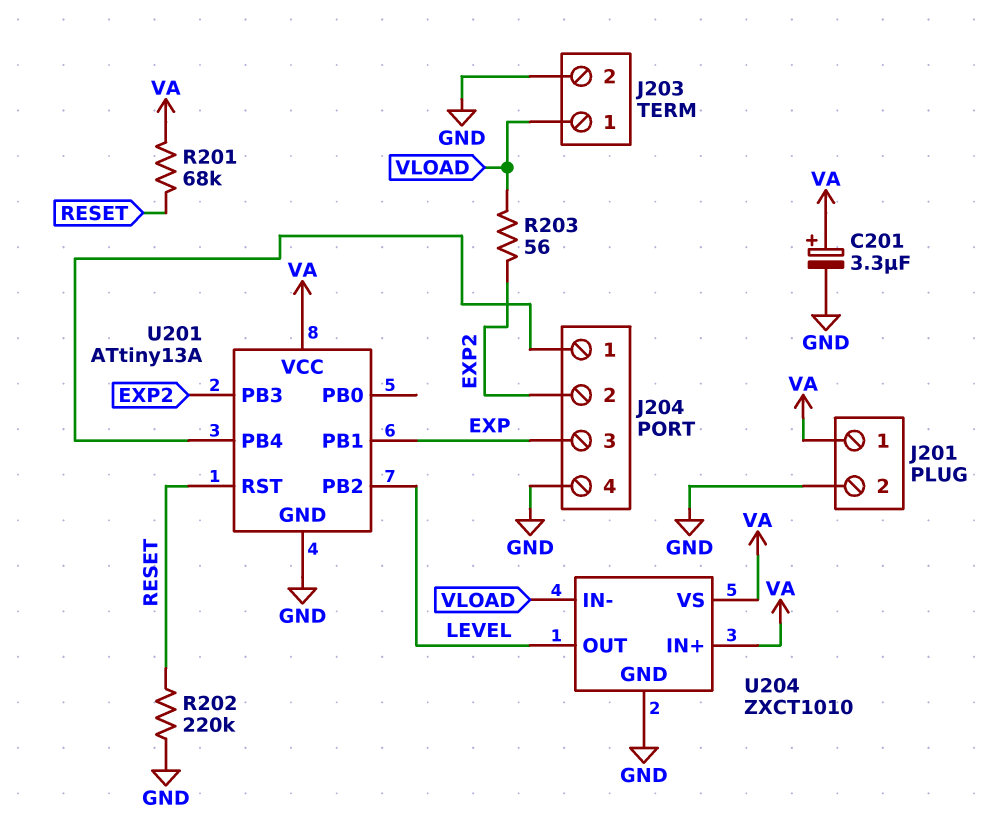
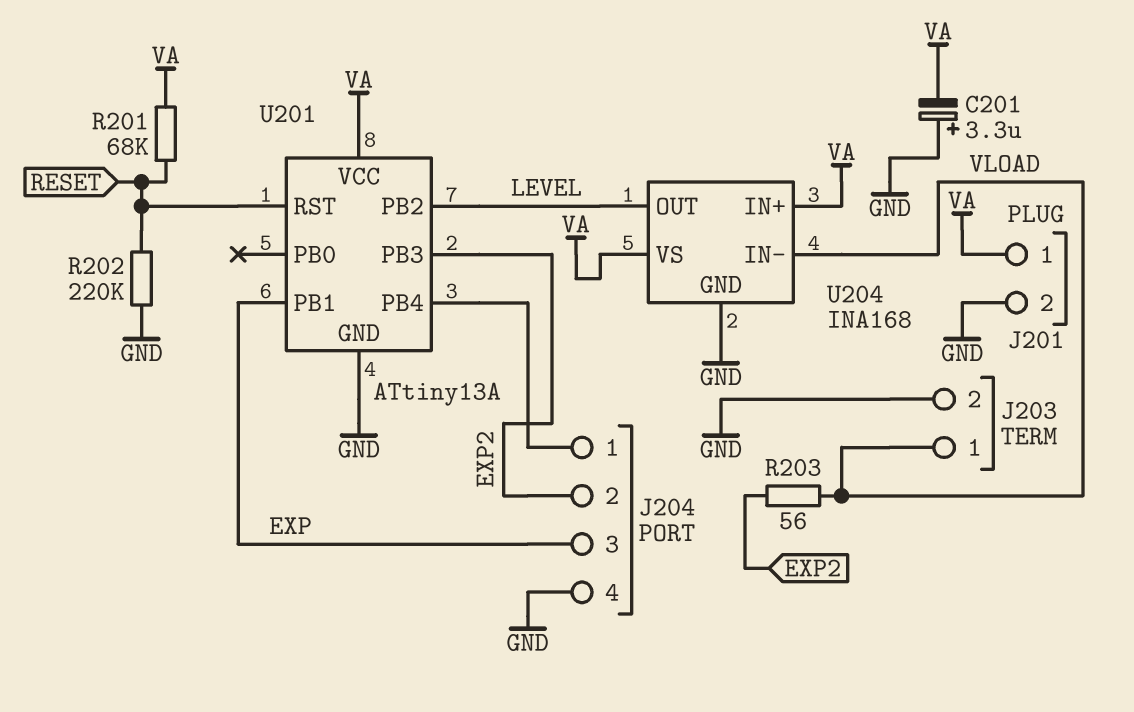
C201: 3.3uF (plus VA, minus GND) -> 3.3uF (plus GND, minus VA)
U204: ZXCT1010 -> INA168

